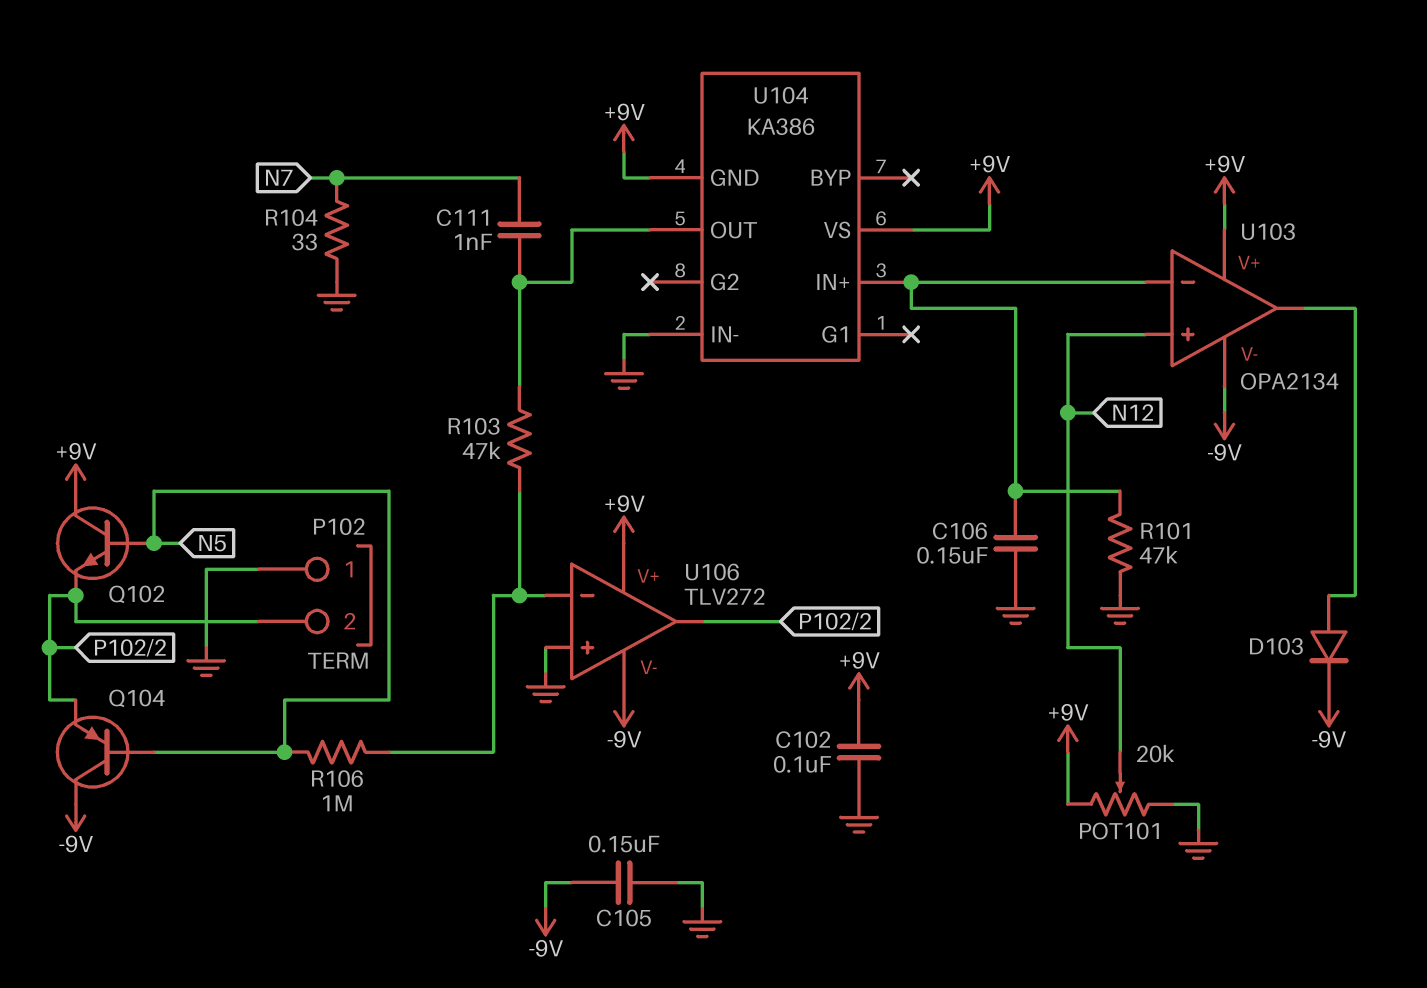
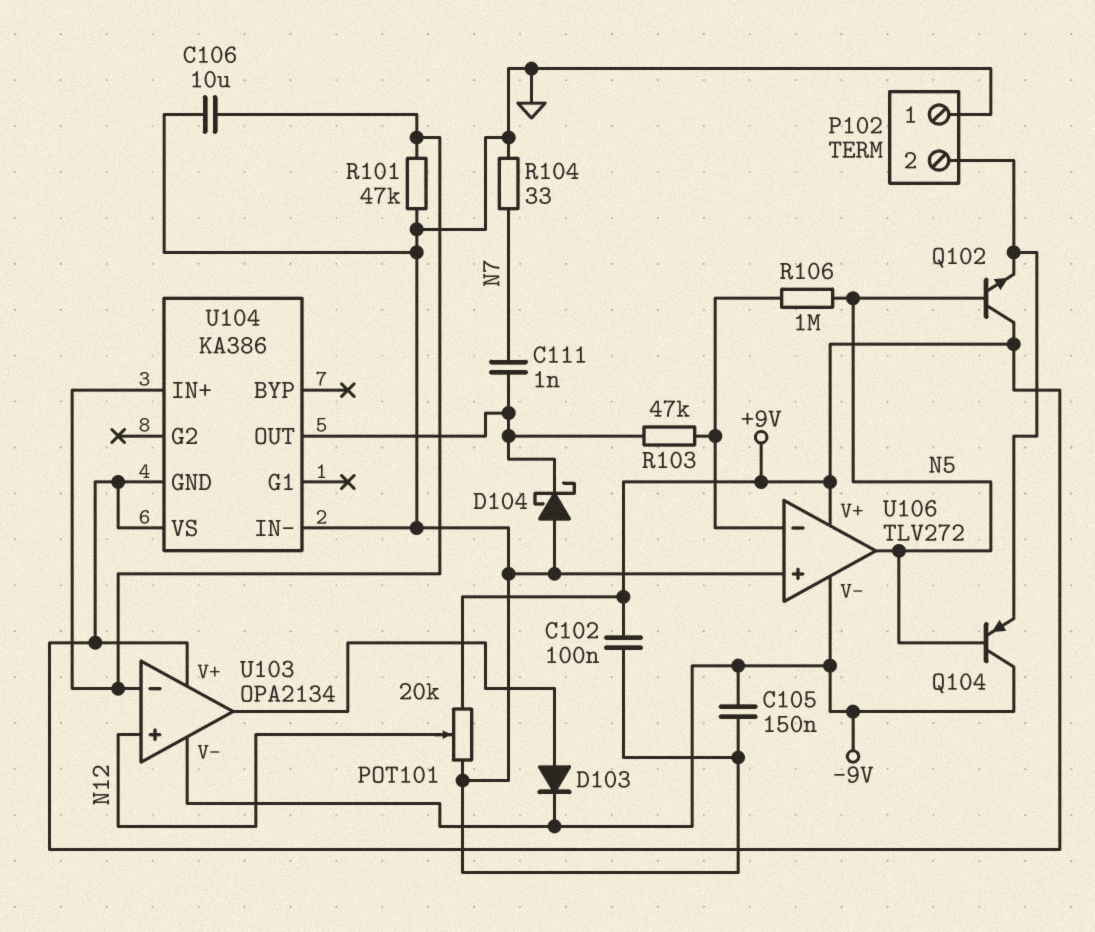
C106: 150nF (GND, U103/in-) -> 10uF (GND, U103/in-)
D104: none -> schottky (A GND, K U104/OUT)
U106 pin out: P102/2 -> N5

